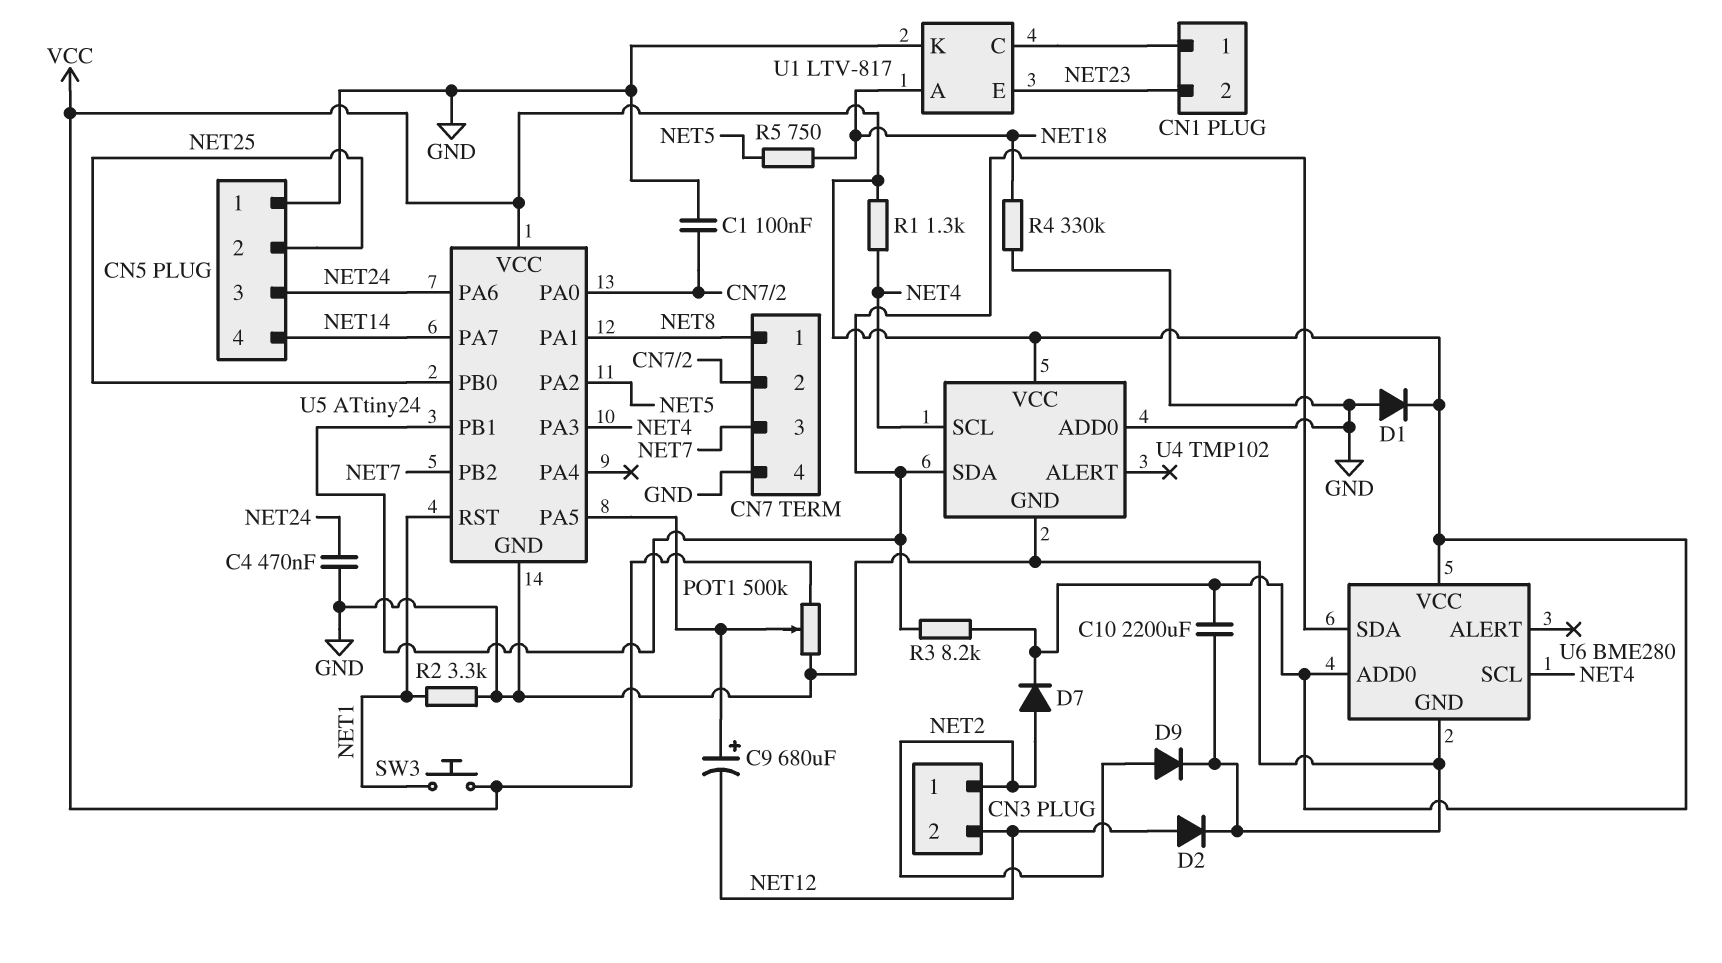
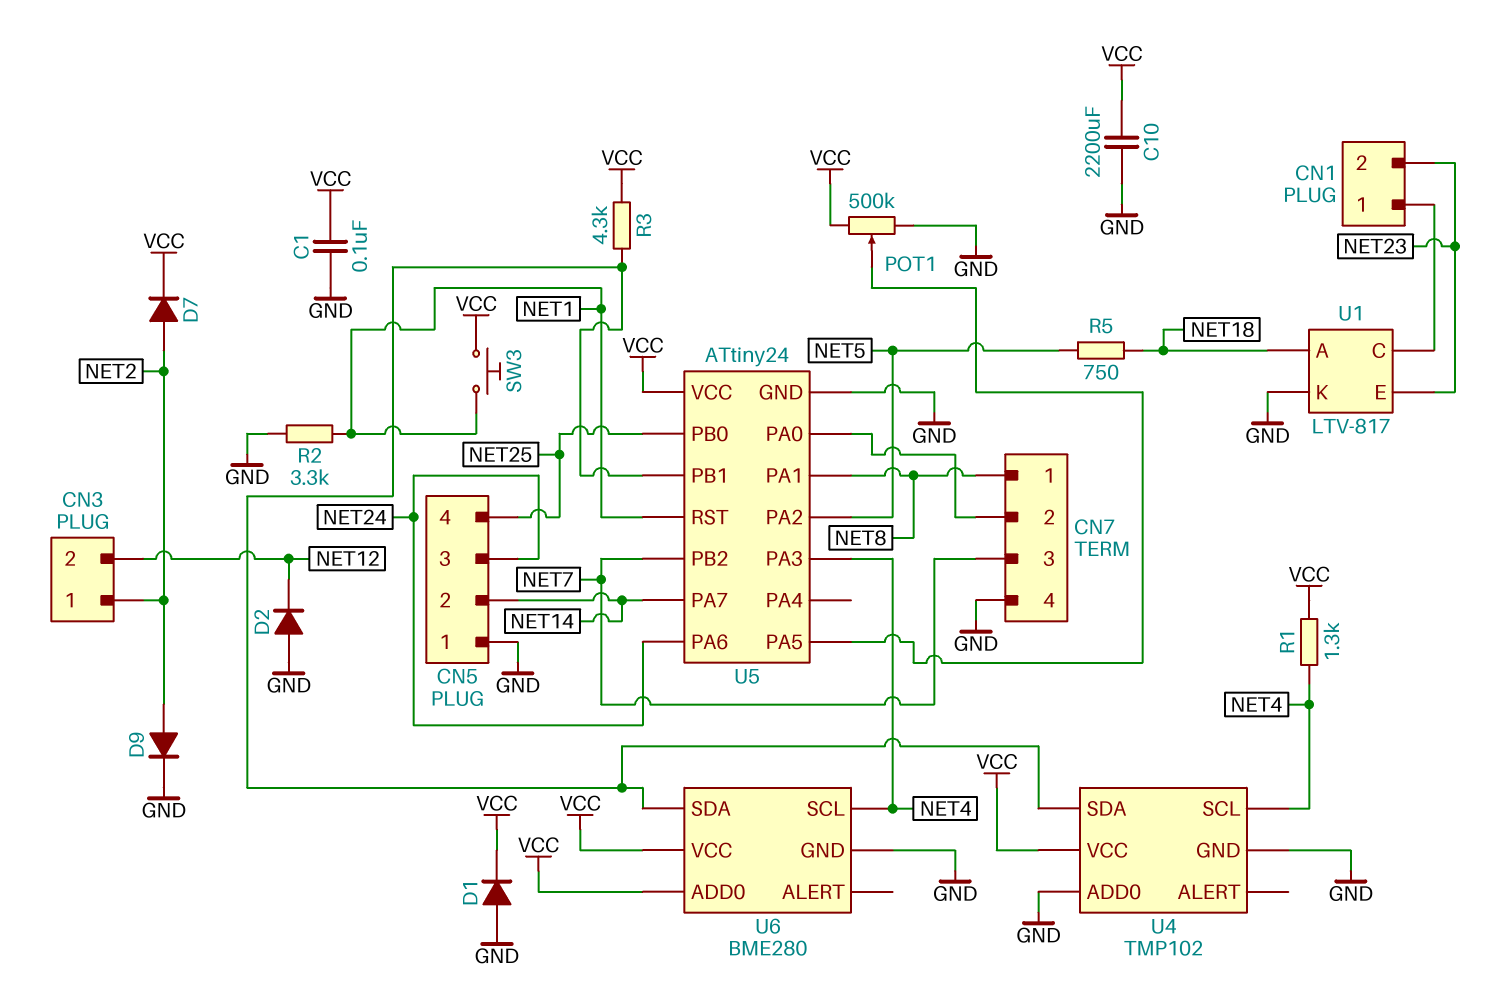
C1: 100nF (CN7/2, GND) -> 100nF (GND, VCC)
C4: 470nF (GND, NET24) -> none
C9: 680uF (plus U5/PA5, minus NET12) -> none
CN5 pin 2: NET25 -> NET14
CN5 pin 4: NET14 -> NET25
D2: diode (A NET12, K GND) -> diode (A GND, K NET12)
R3: 8.2k (U4/SDA, VCC) -> 4.3k (U4/SDA, VCC)
R4: 330k (GND, NET18) -> none

